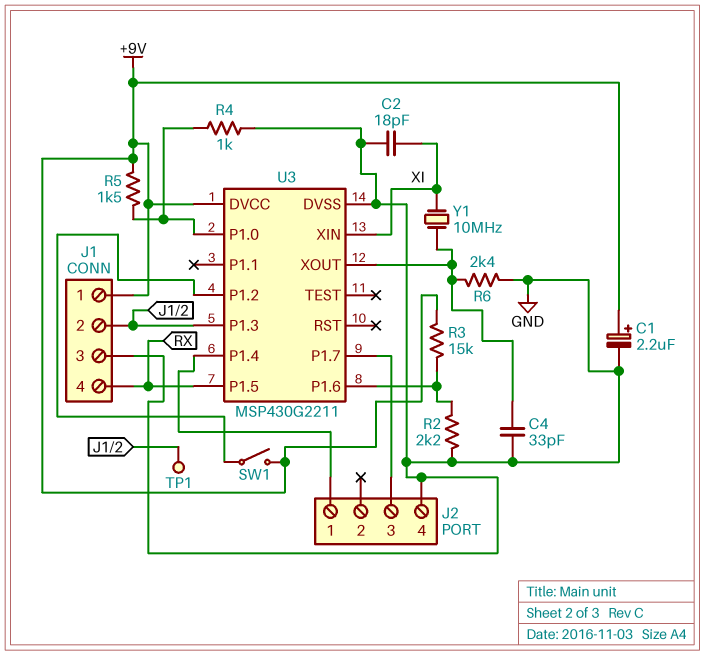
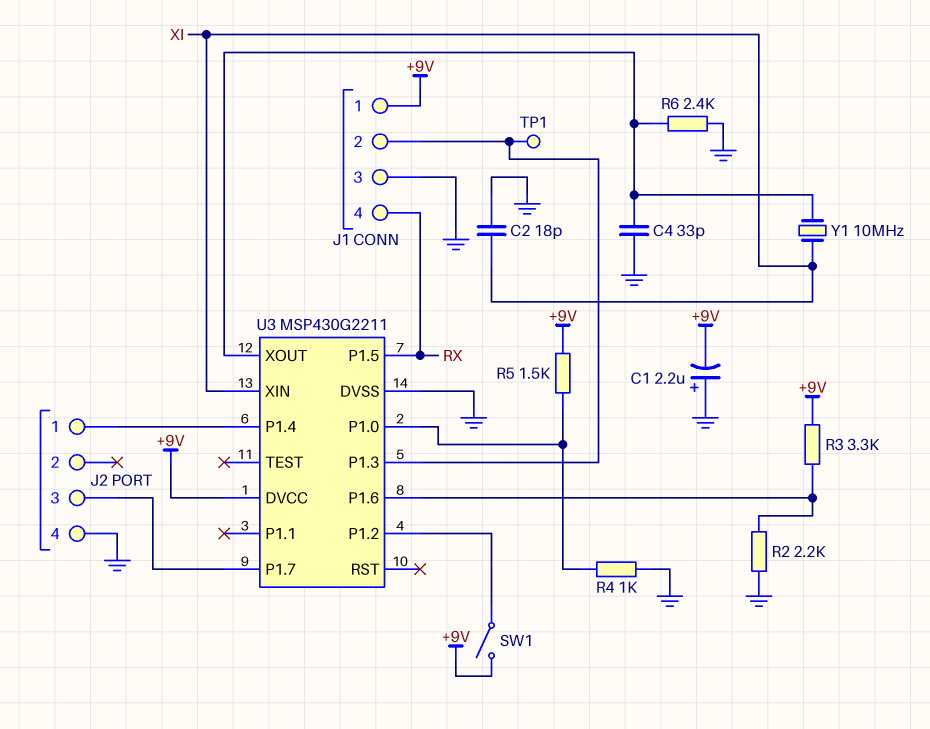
C1: 2.2uF (plus +9V, minus GND) -> 2.2uF (plus GND, minus +9V)
R3: 15k (+9V, U3/P1.6) -> 3.3k (+9V, U3/P1.6)

